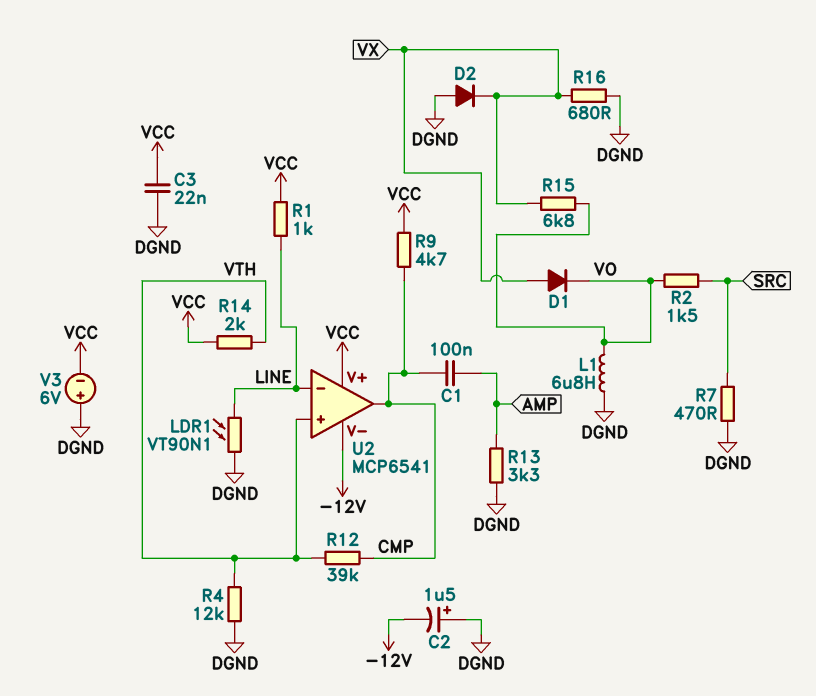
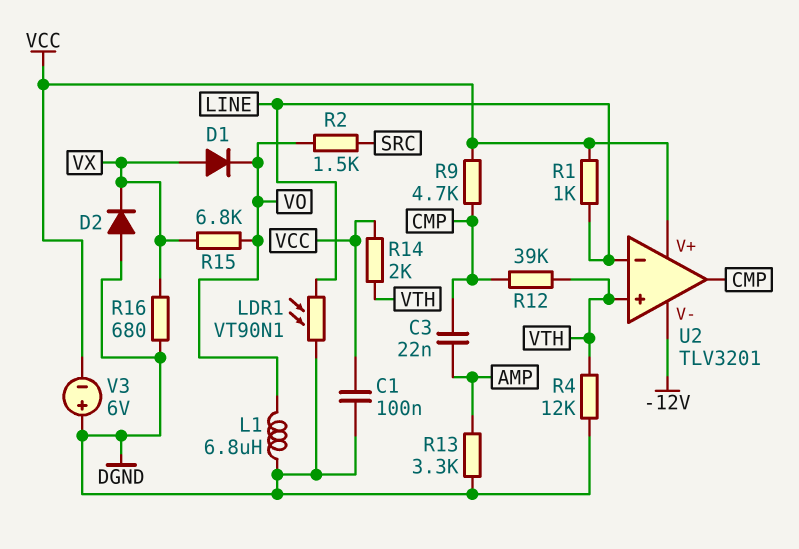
C1: 100nF (AMP, CMP) -> 100nF (DGND, VCC)
C2: 1.5uF (plus DGND, minus -12V) -> none
C3: 22nF (DGND, VCC) -> 22nF (AMP, CMP)
R7: 470 (DGND, SRC) -> none
U2: MCP6541 -> TLV3201

